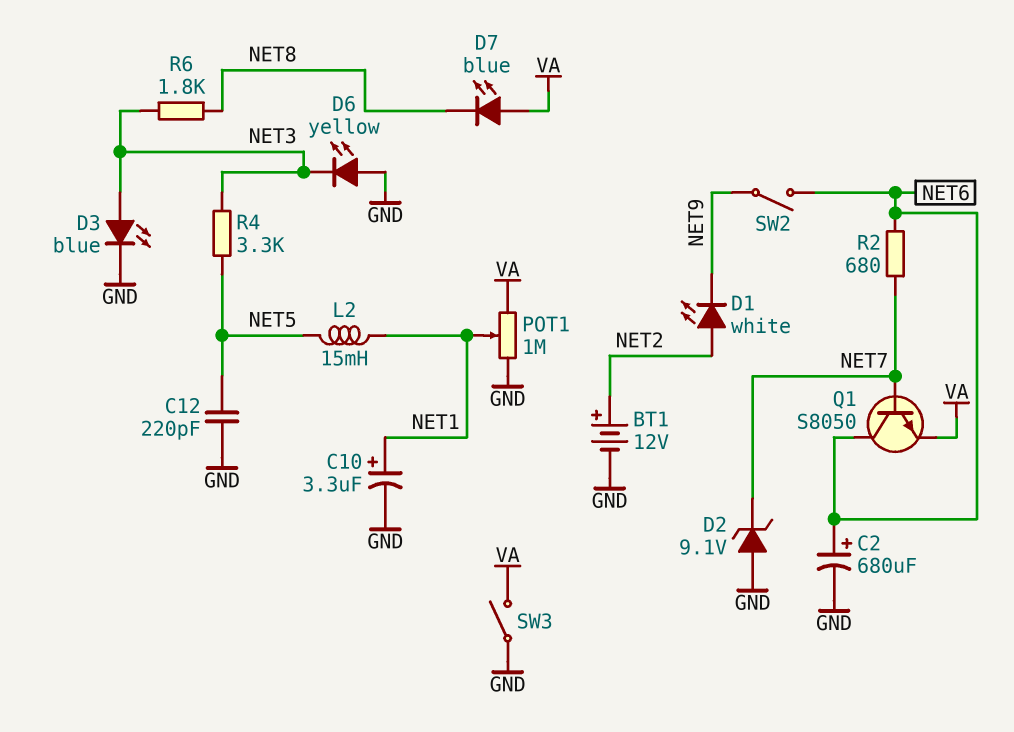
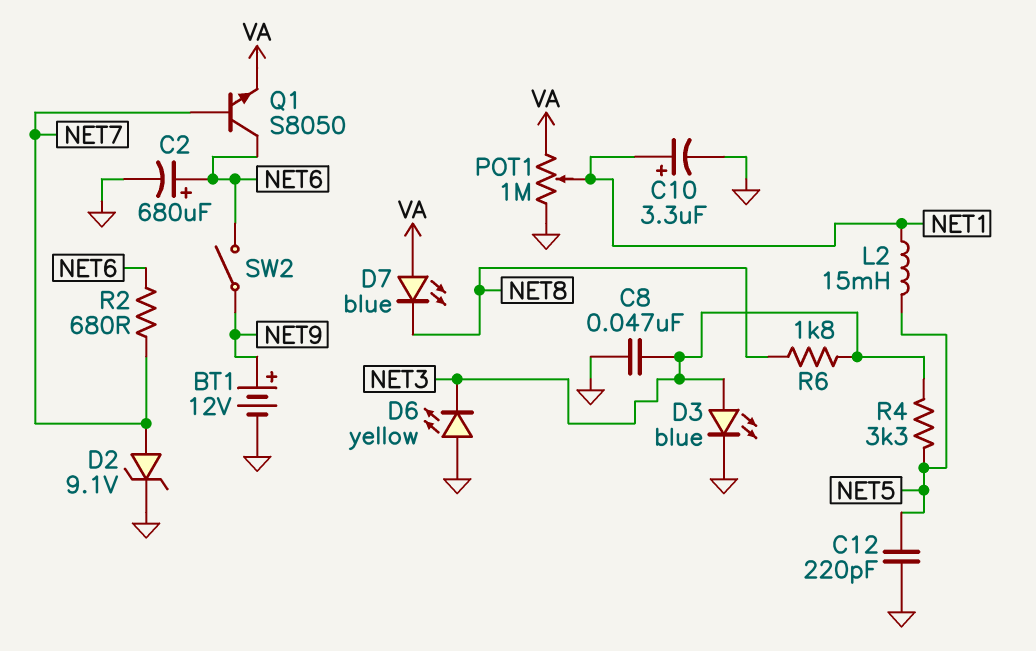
BT1: 12V (plus NET2, minus GND) -> 12V (plus NET9, minus GND)
C8: none -> 47nF (GND, NET3)
D1: LED white (A NET2, K NET9) -> none
D2: zener 9.1V (A GND, K NET7) -> zener 9.1V (A NET7, K GND)
SW3: switch (GND, VA) -> none

